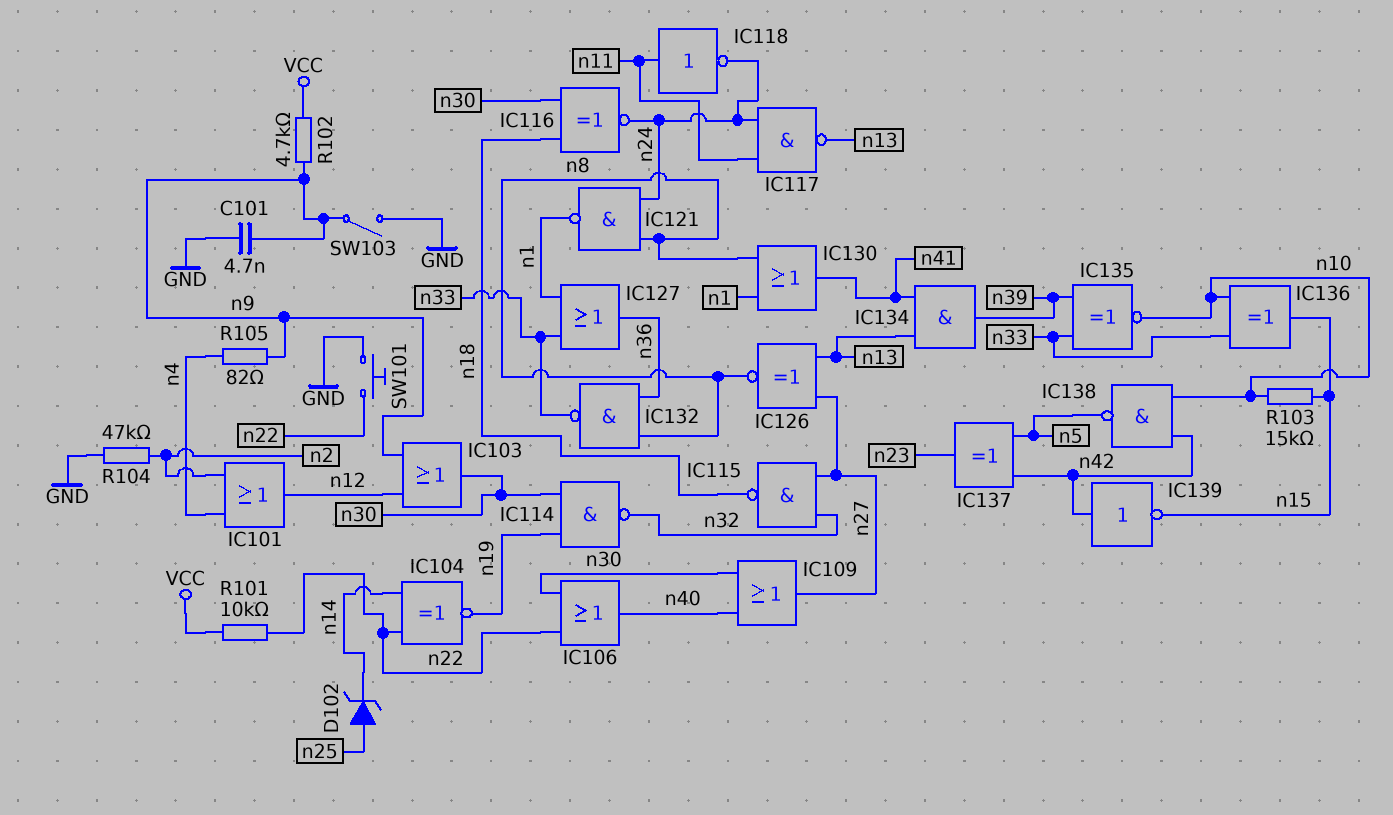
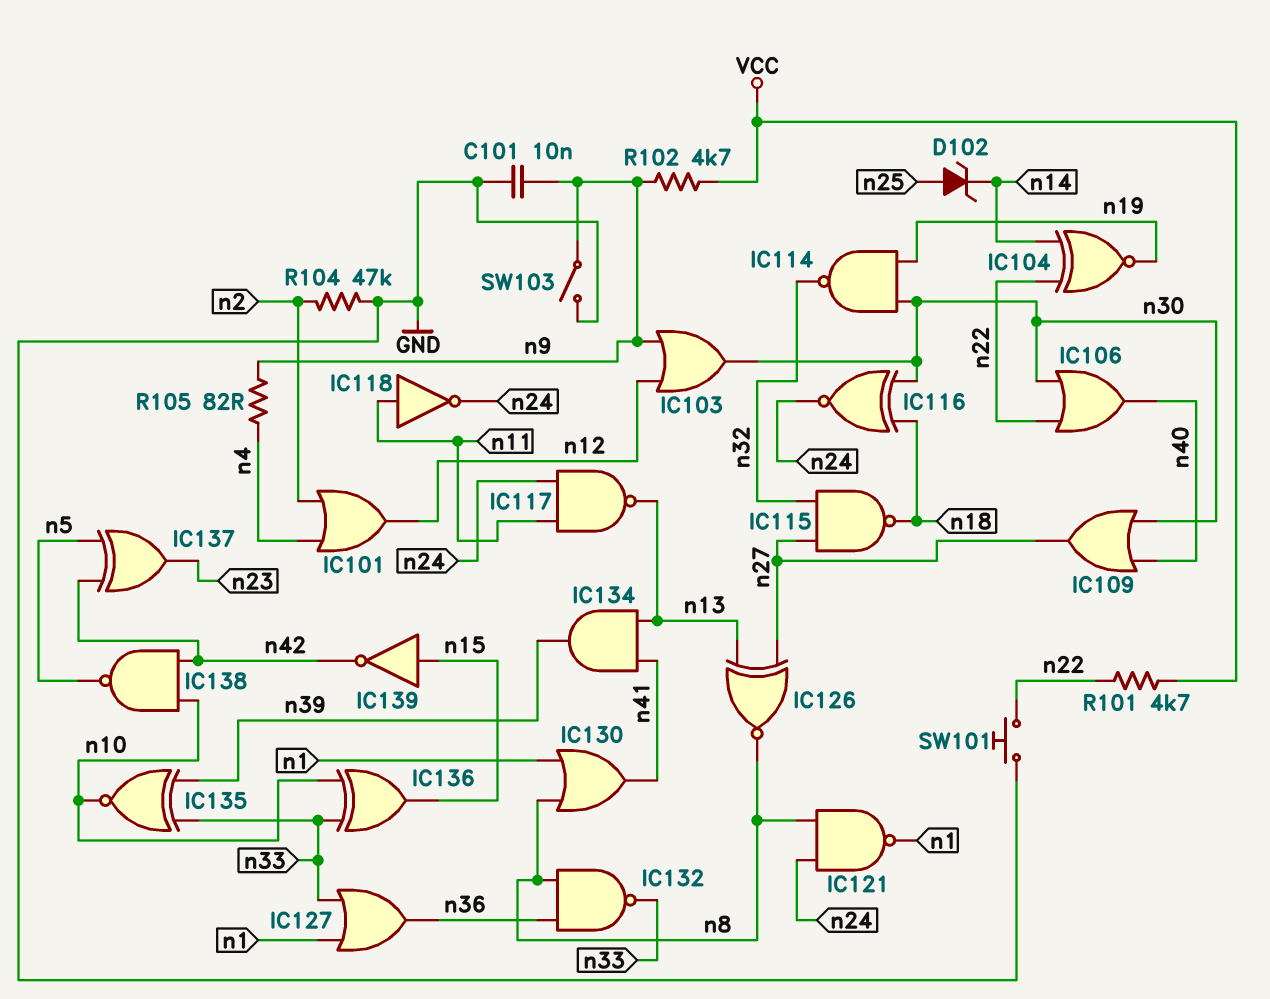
C101: 4.7nF (GND, n9) -> 10nF (GND, n9)
IC139: NOT (in n42, out n15) -> NOT (in n15, out n42)
R101: 10k (VCC, n22) -> 4.7k (VCC, n22)
R103: 15k (n10, n15) -> none

